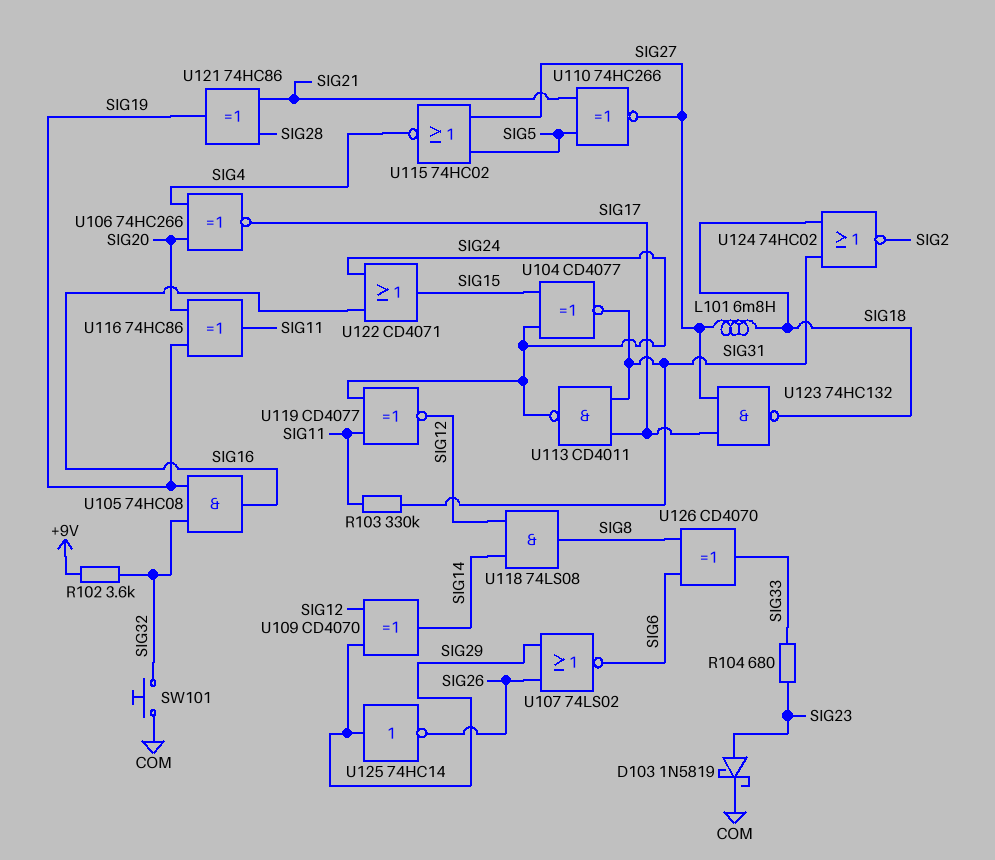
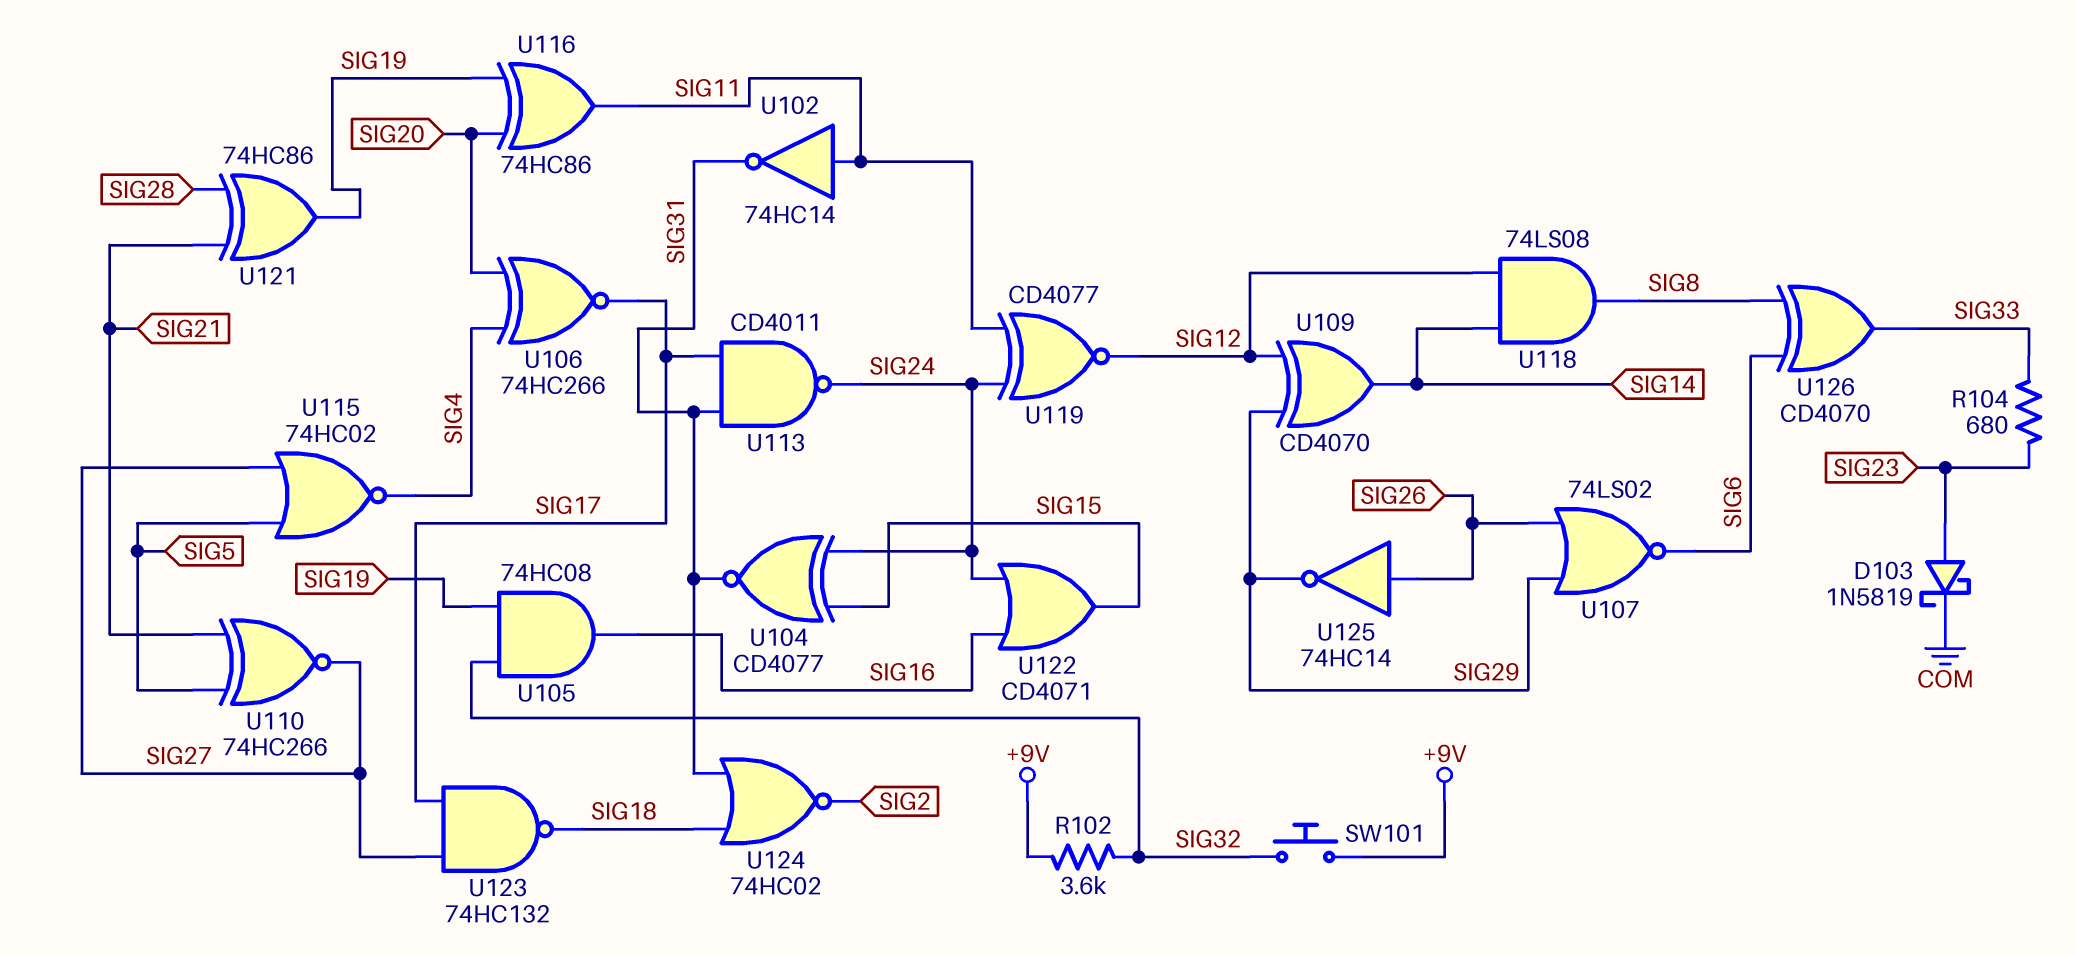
L101: 6.8mH (SIG18, SIG27) -> none
R103: 330k (SIG11, SIG31) -> none
SW101: button (COM, SIG32) -> button (+9V, SIG32)
U102: none -> NOT 74HC14 (in SIG11, out SIG31)
U125: NOT 74HC14 (in SIG29, out SIG26) -> NOT 74HC14 (in SIG26, out SIG29)

